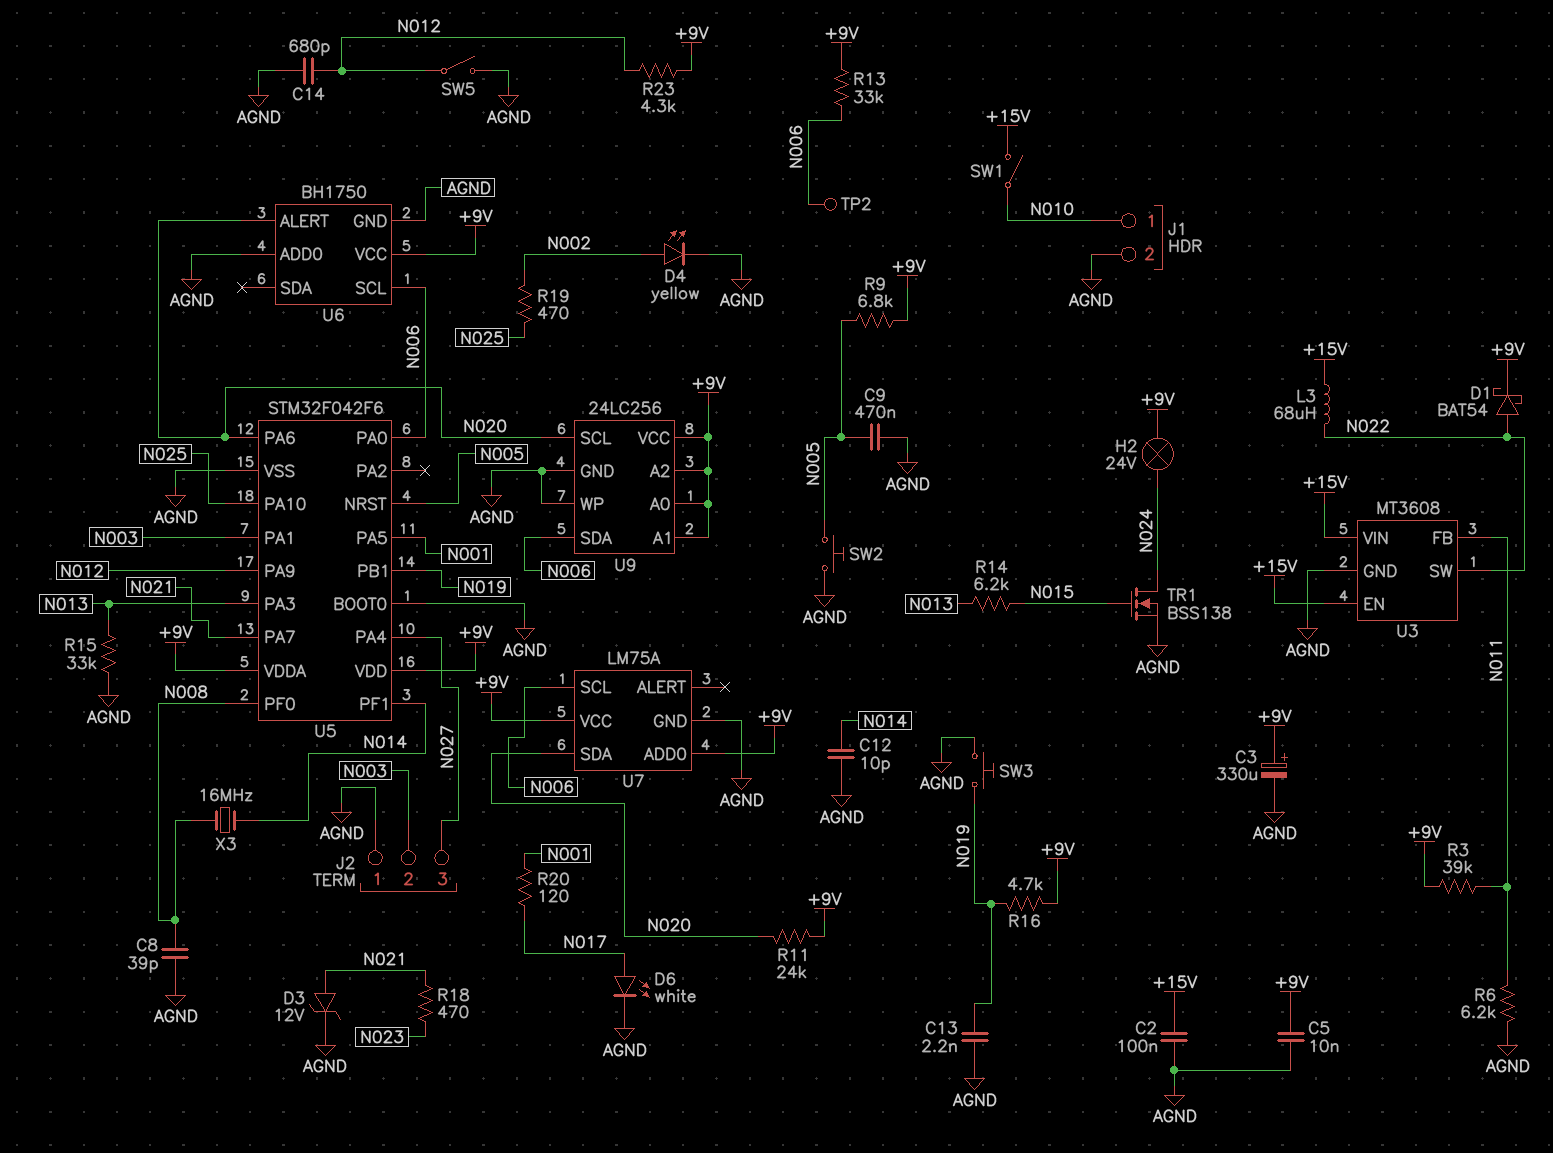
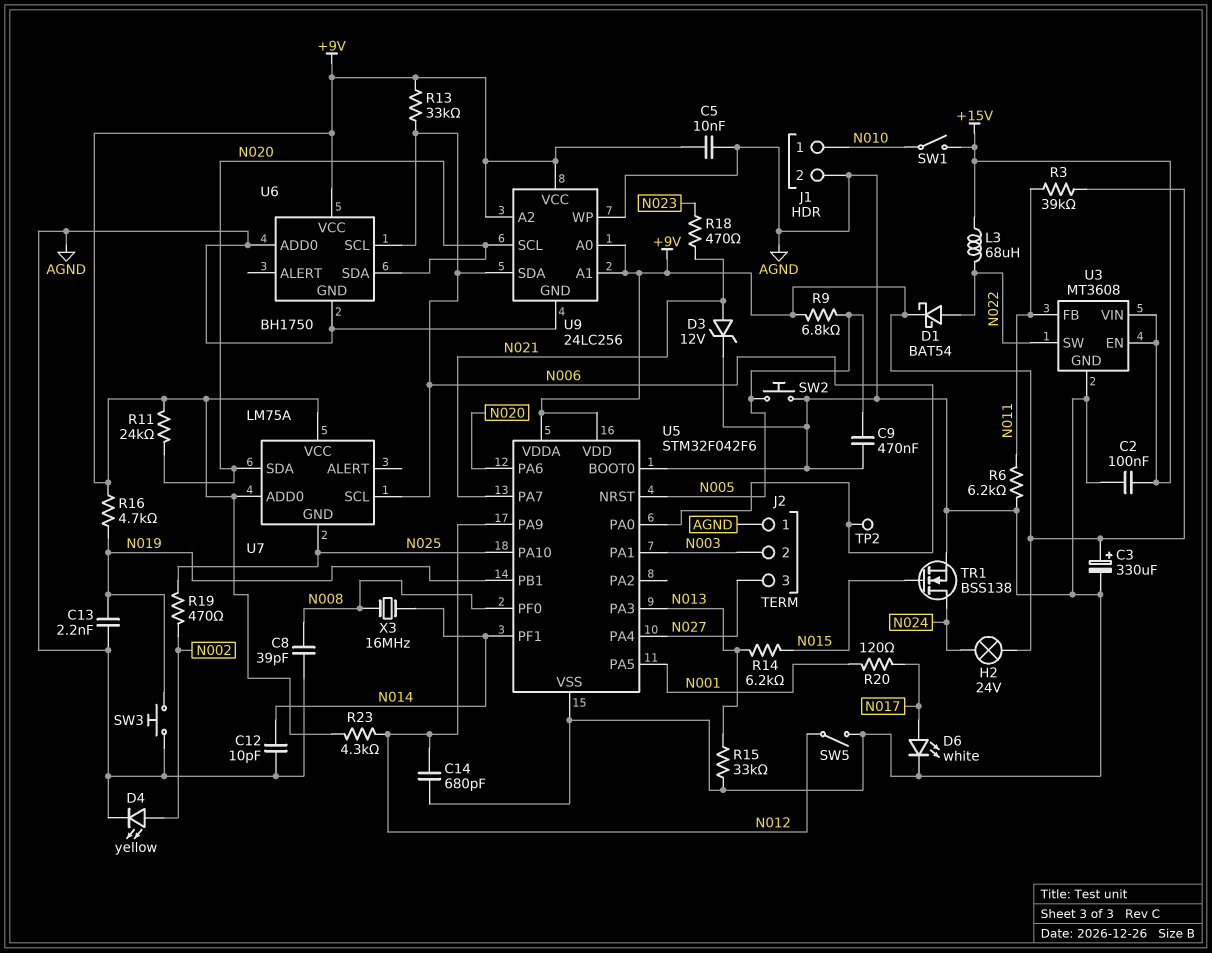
U6 pin ALERT: N020 -> none
U6 pin SDA: none -> N020
U7 pin GND: AGND -> N025

